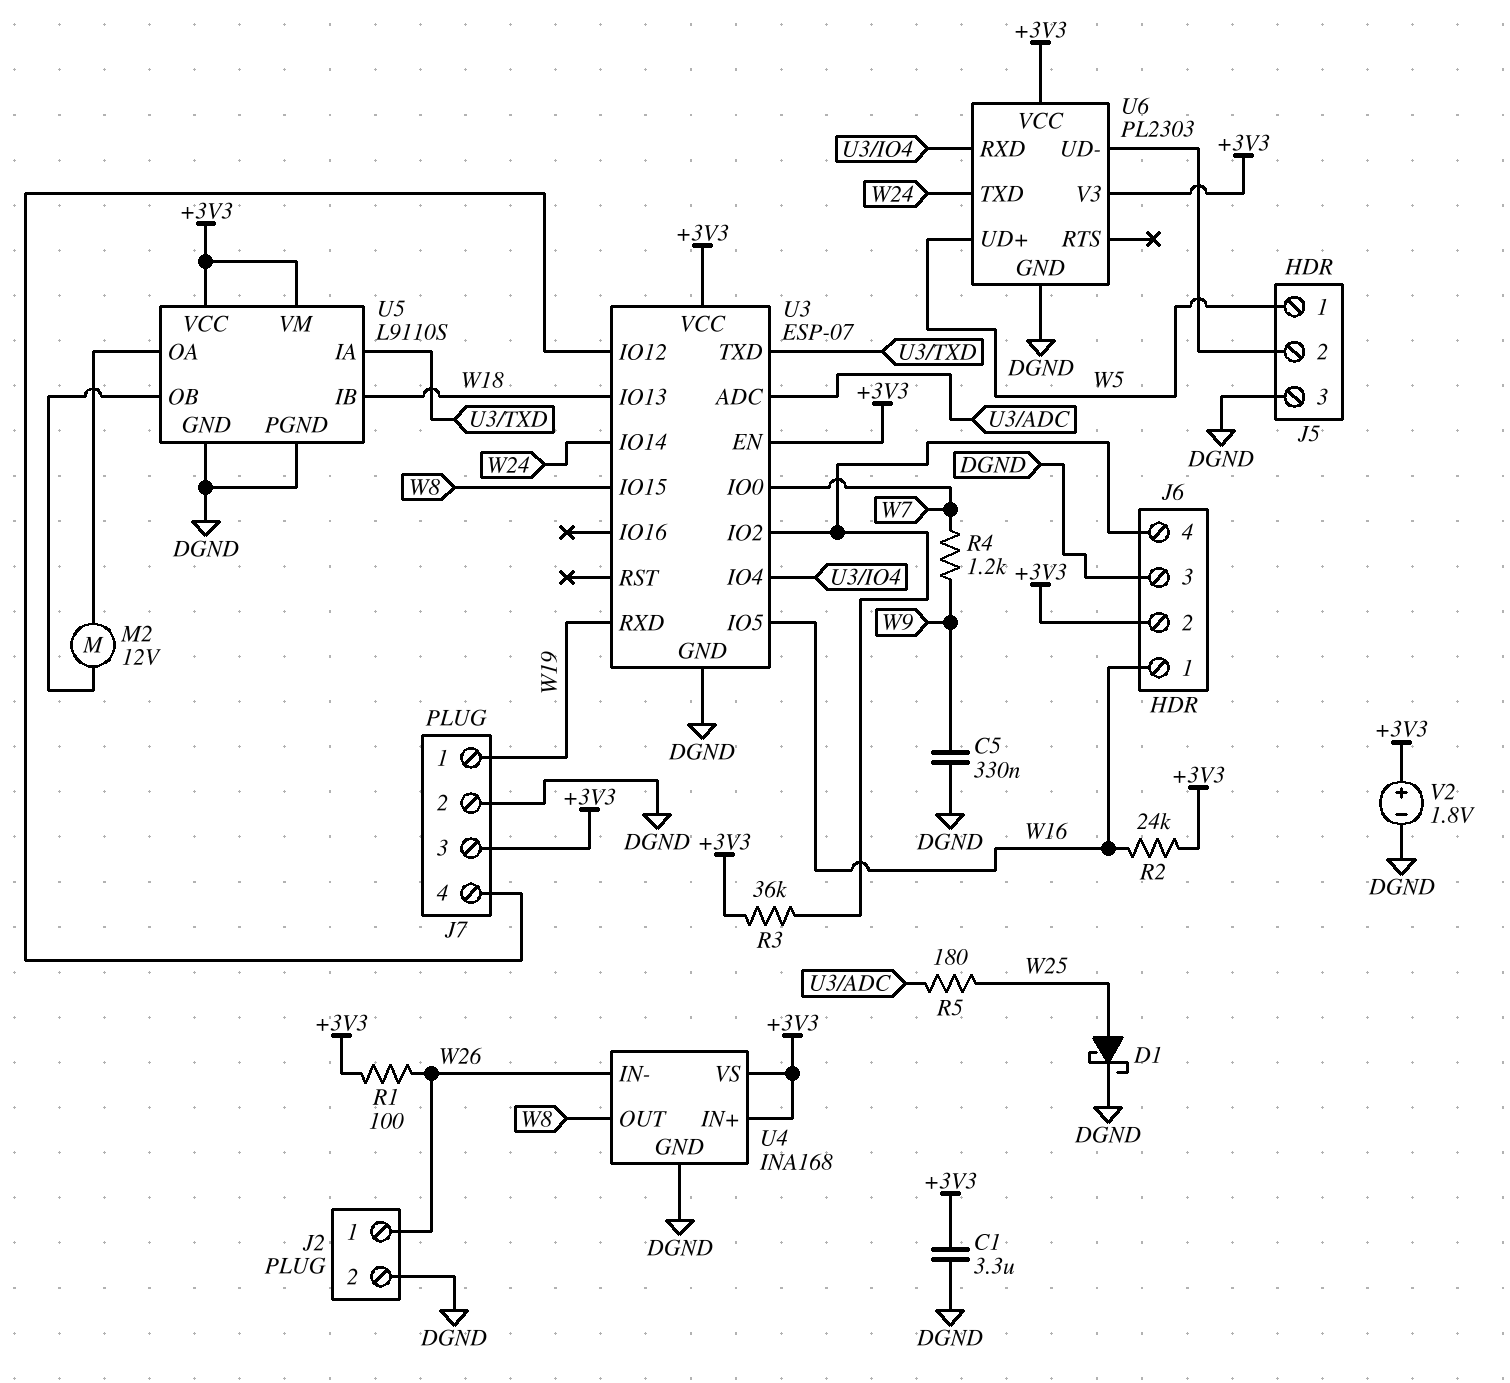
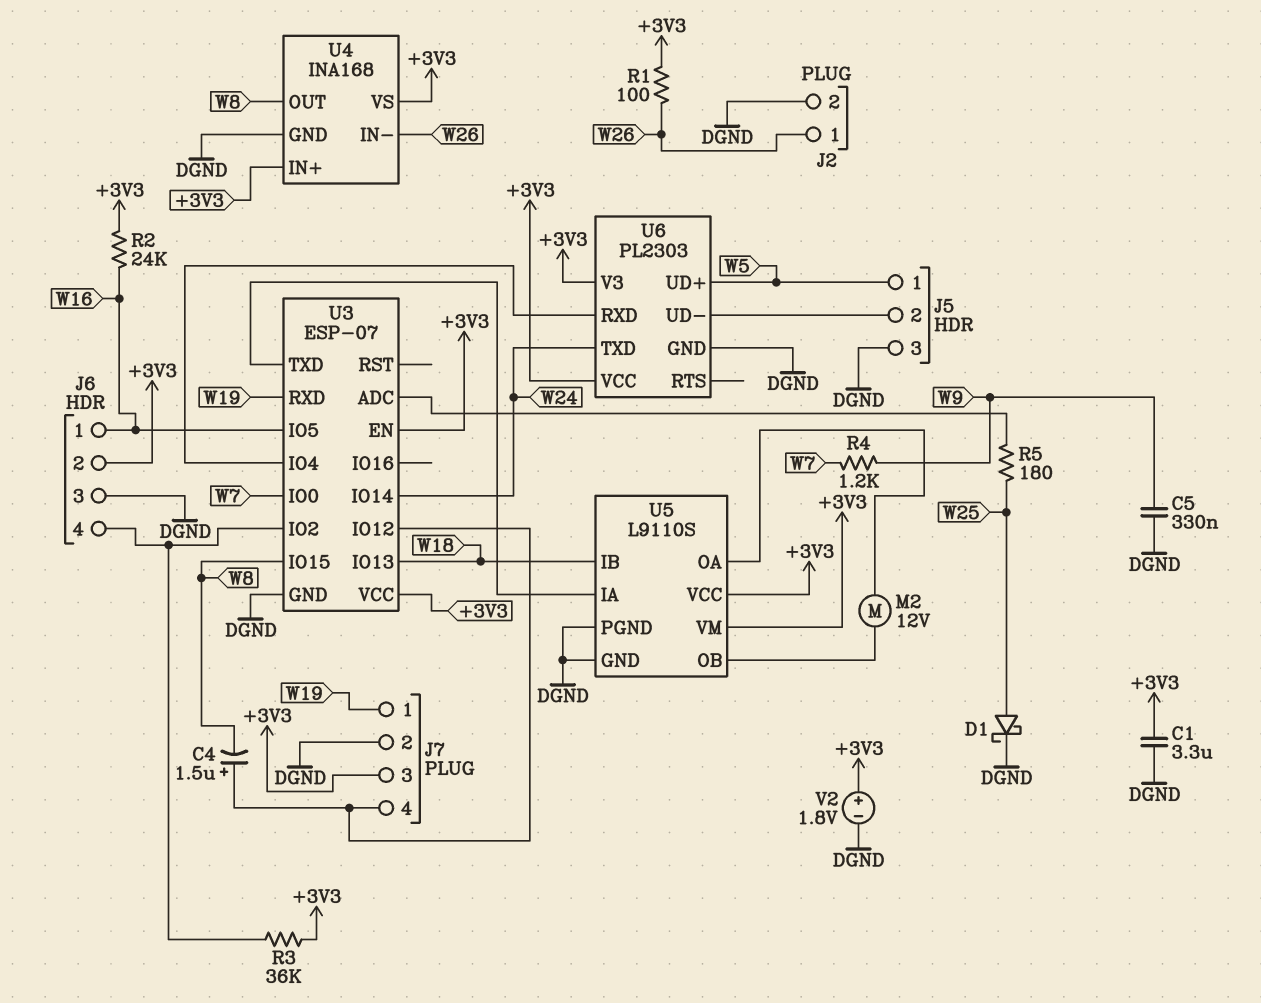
C4: none -> 1.5uF (plus J7/4, minus W8)

